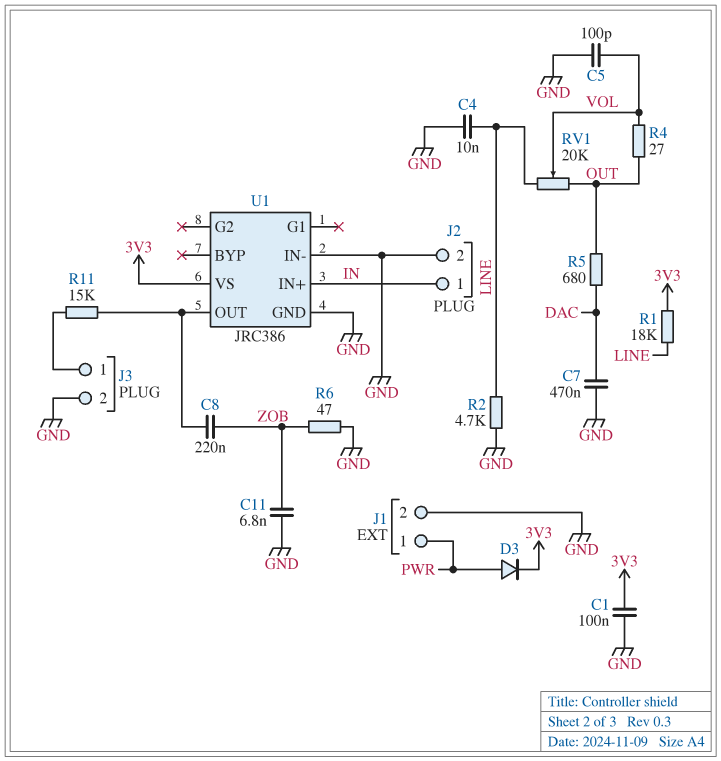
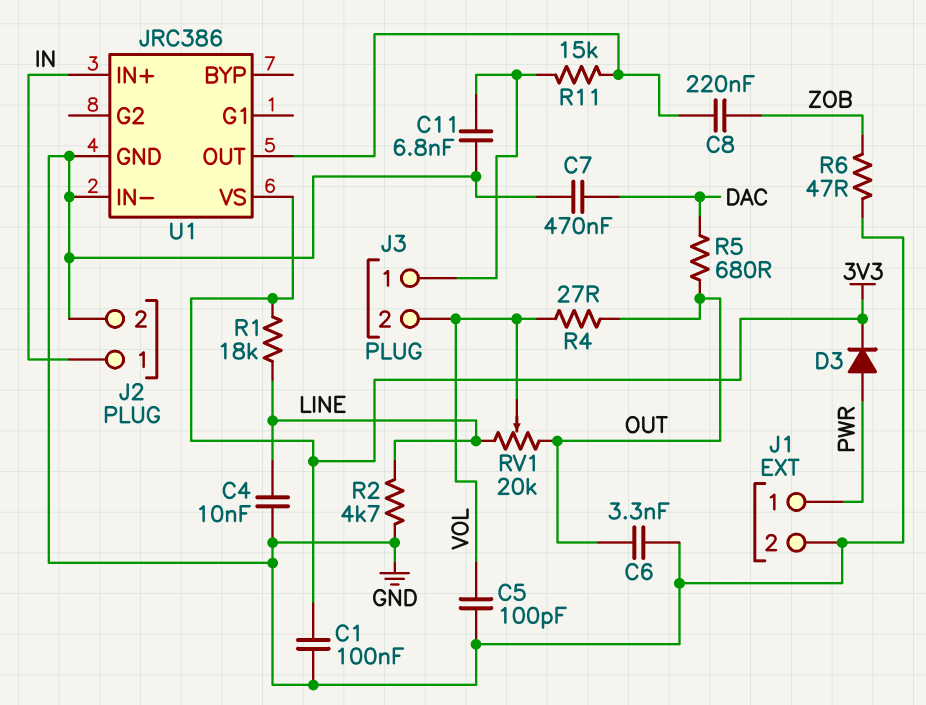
C6: none -> 3.3nF (GND, OUT)
C11: 6.8nF (GND, ZOB) -> 6.8nF (GND, J3/1)
J3 pin 2: GND -> VOL

